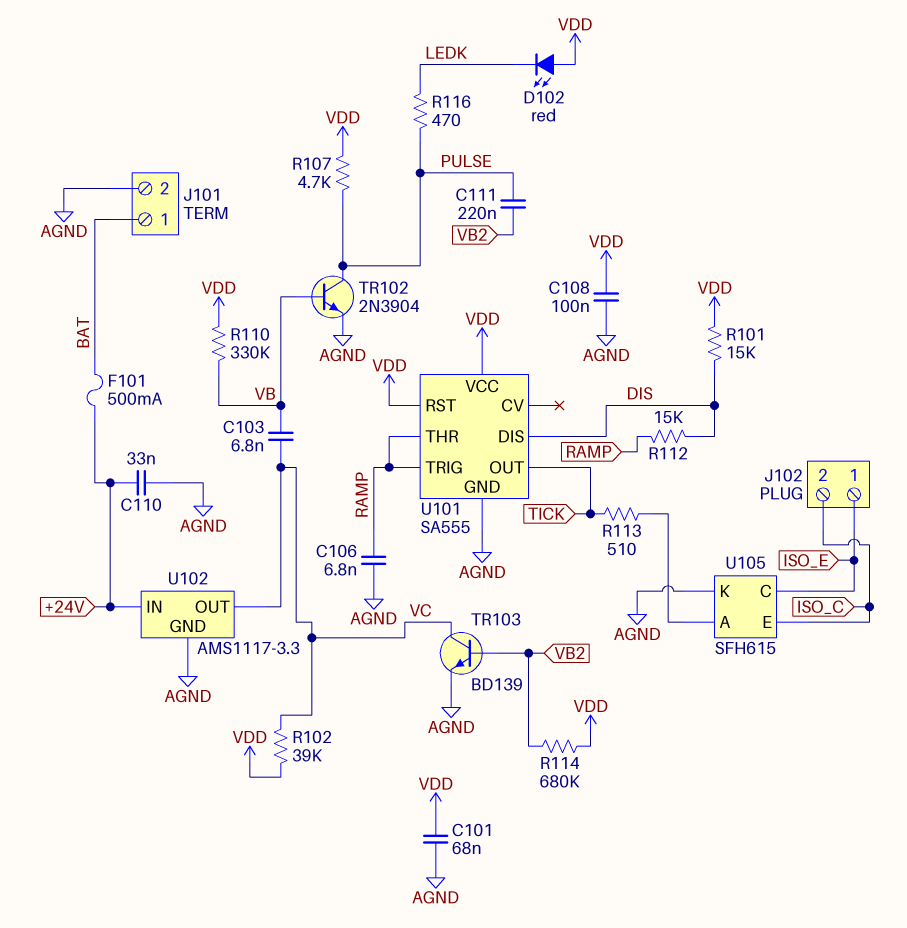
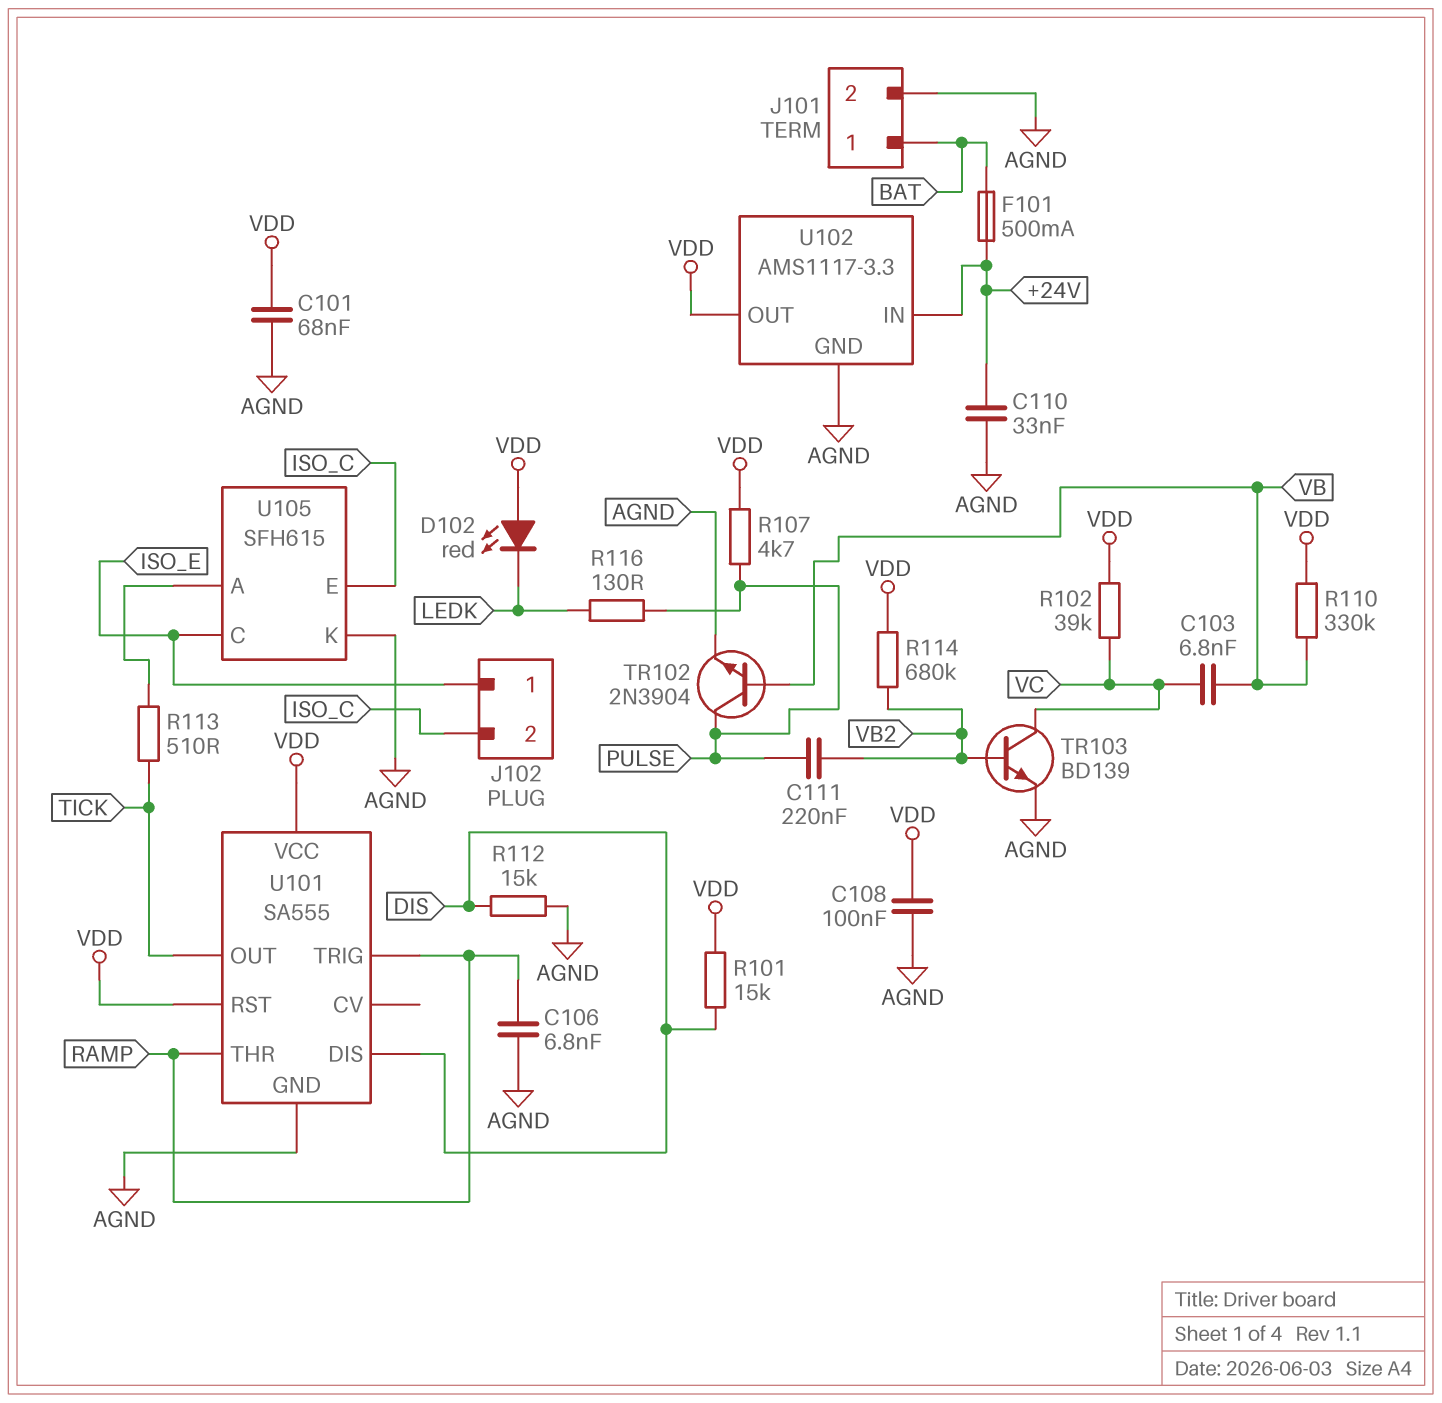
R112: 15k (DIS, RAMP) -> 15k (AGND, DIS)
R116: 470 (LEDK, PULSE) -> 130 (LEDK, PULSE)
U102 pin OUT: VC -> VDD

